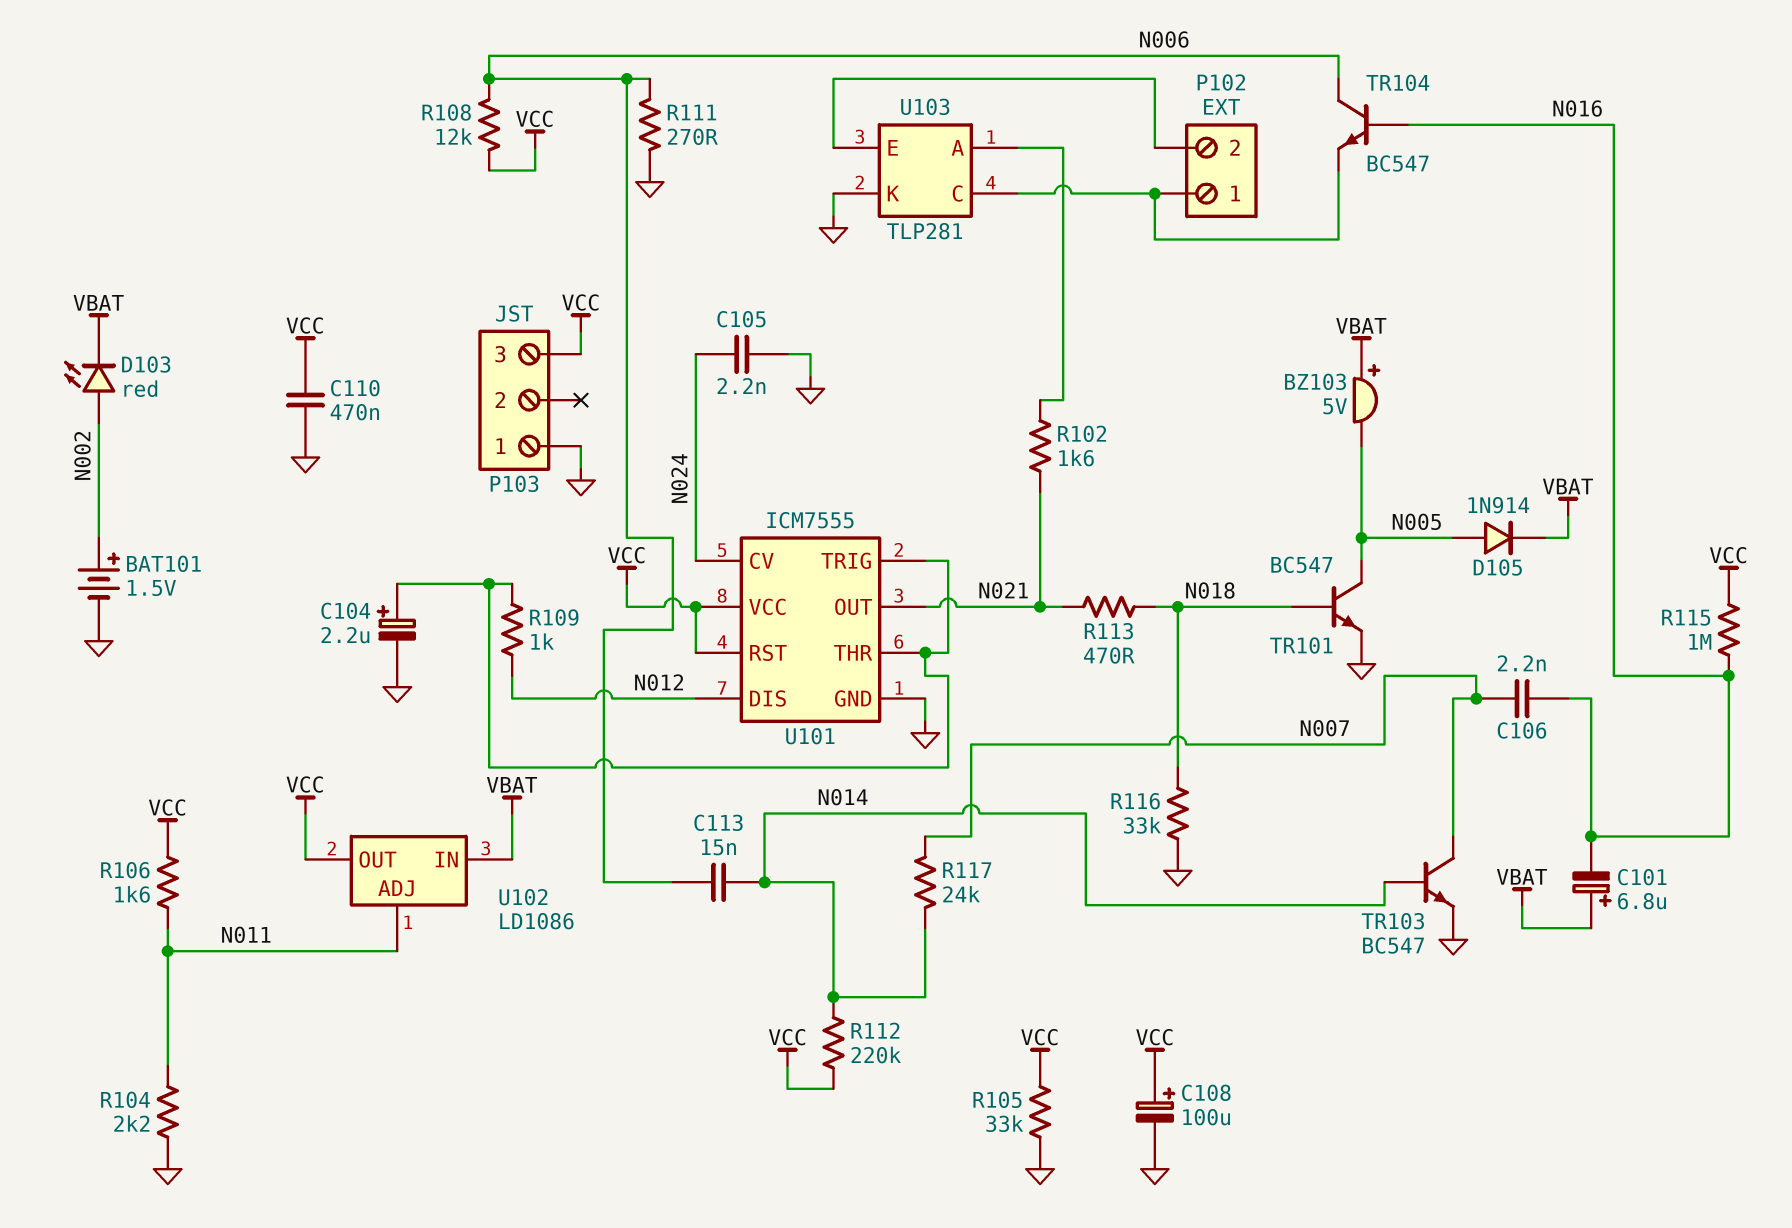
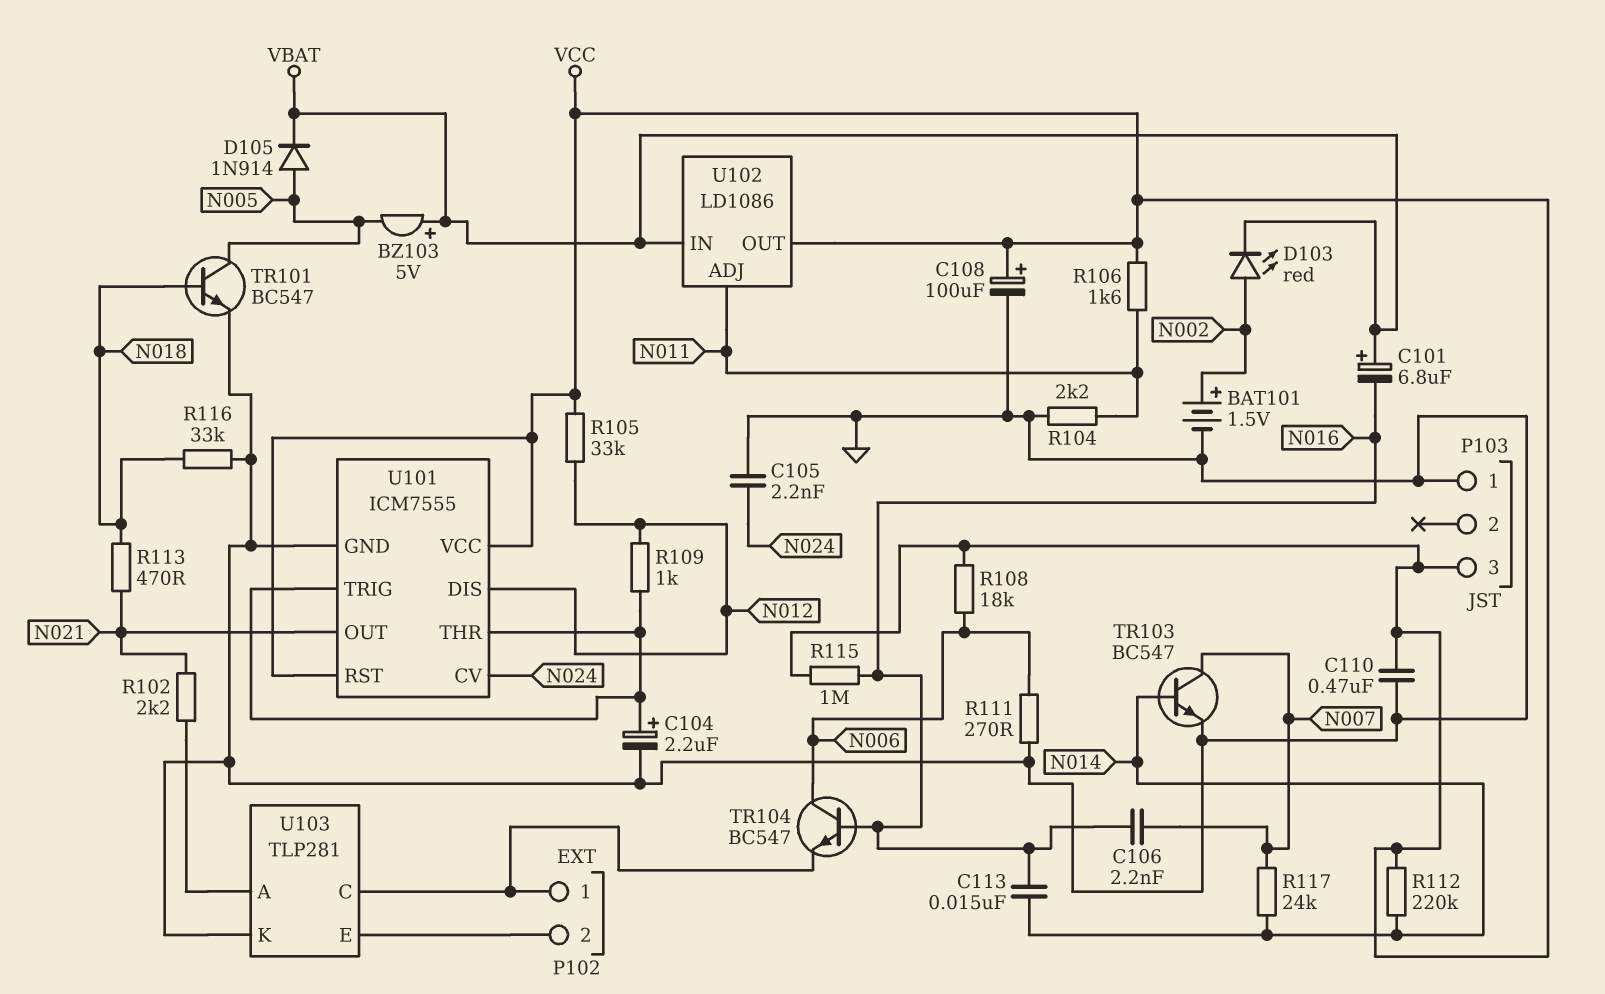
C113: 15nF (N006, N014) -> 15nF (N014, N016)
R102: 1.6k (N021, U103/A) -> 2.2k (N021, U103/A)
R105: 33k (GND, VCC) -> 33k (N012, VCC)
R108: 12k (N006, VCC) -> 18k (N006, VCC)

